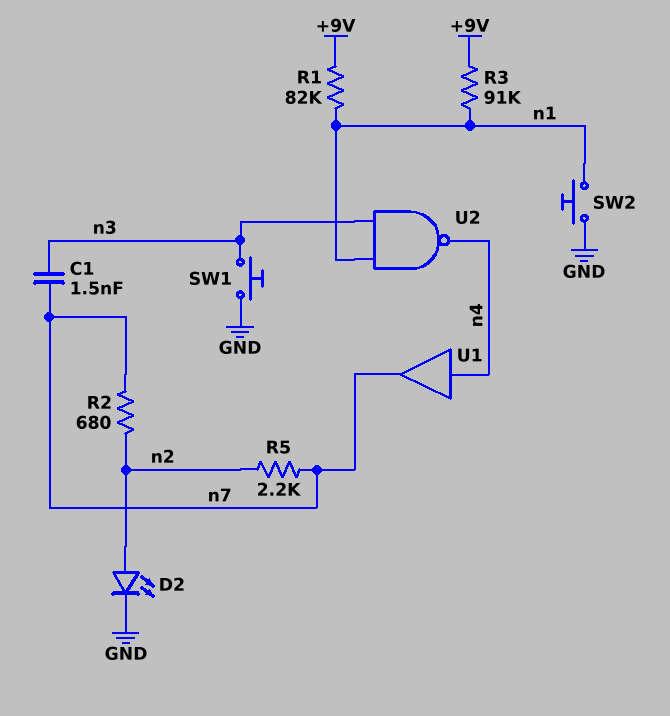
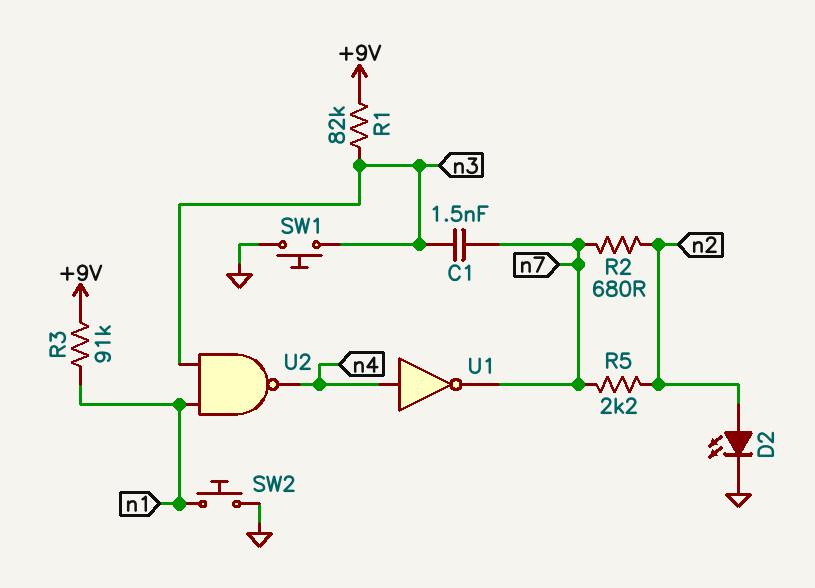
R1: 82k (+9V, n1) -> 82k (+9V, n3)
U1: buffer (in n4, out n7) -> NOT (in n4, out n7)

